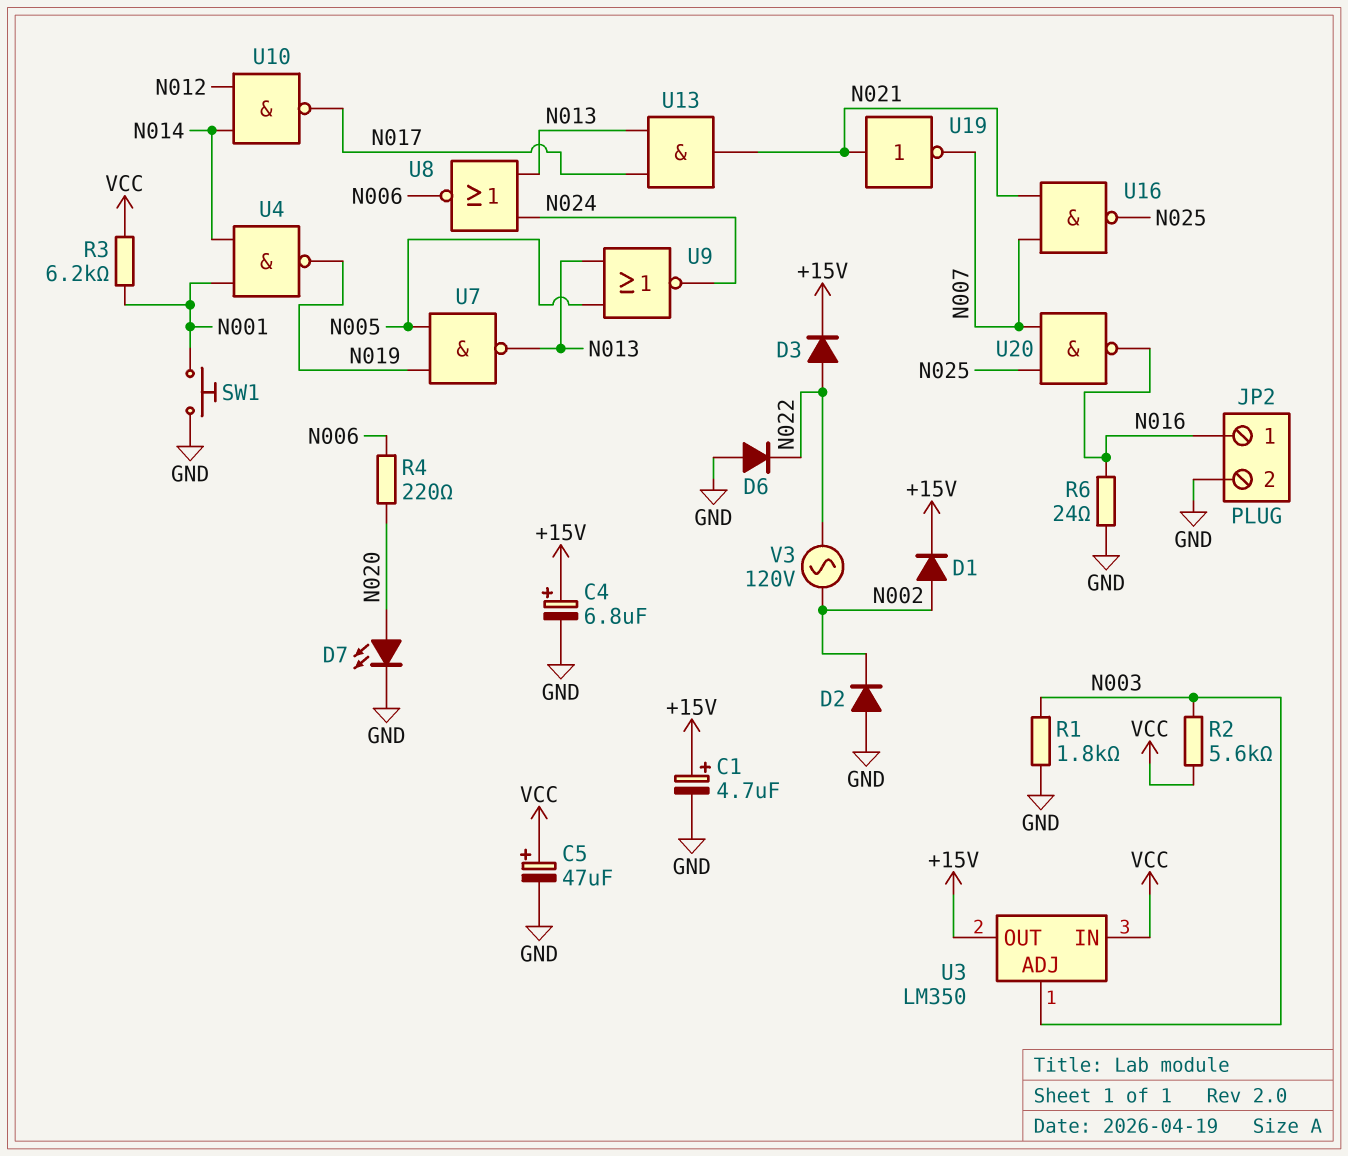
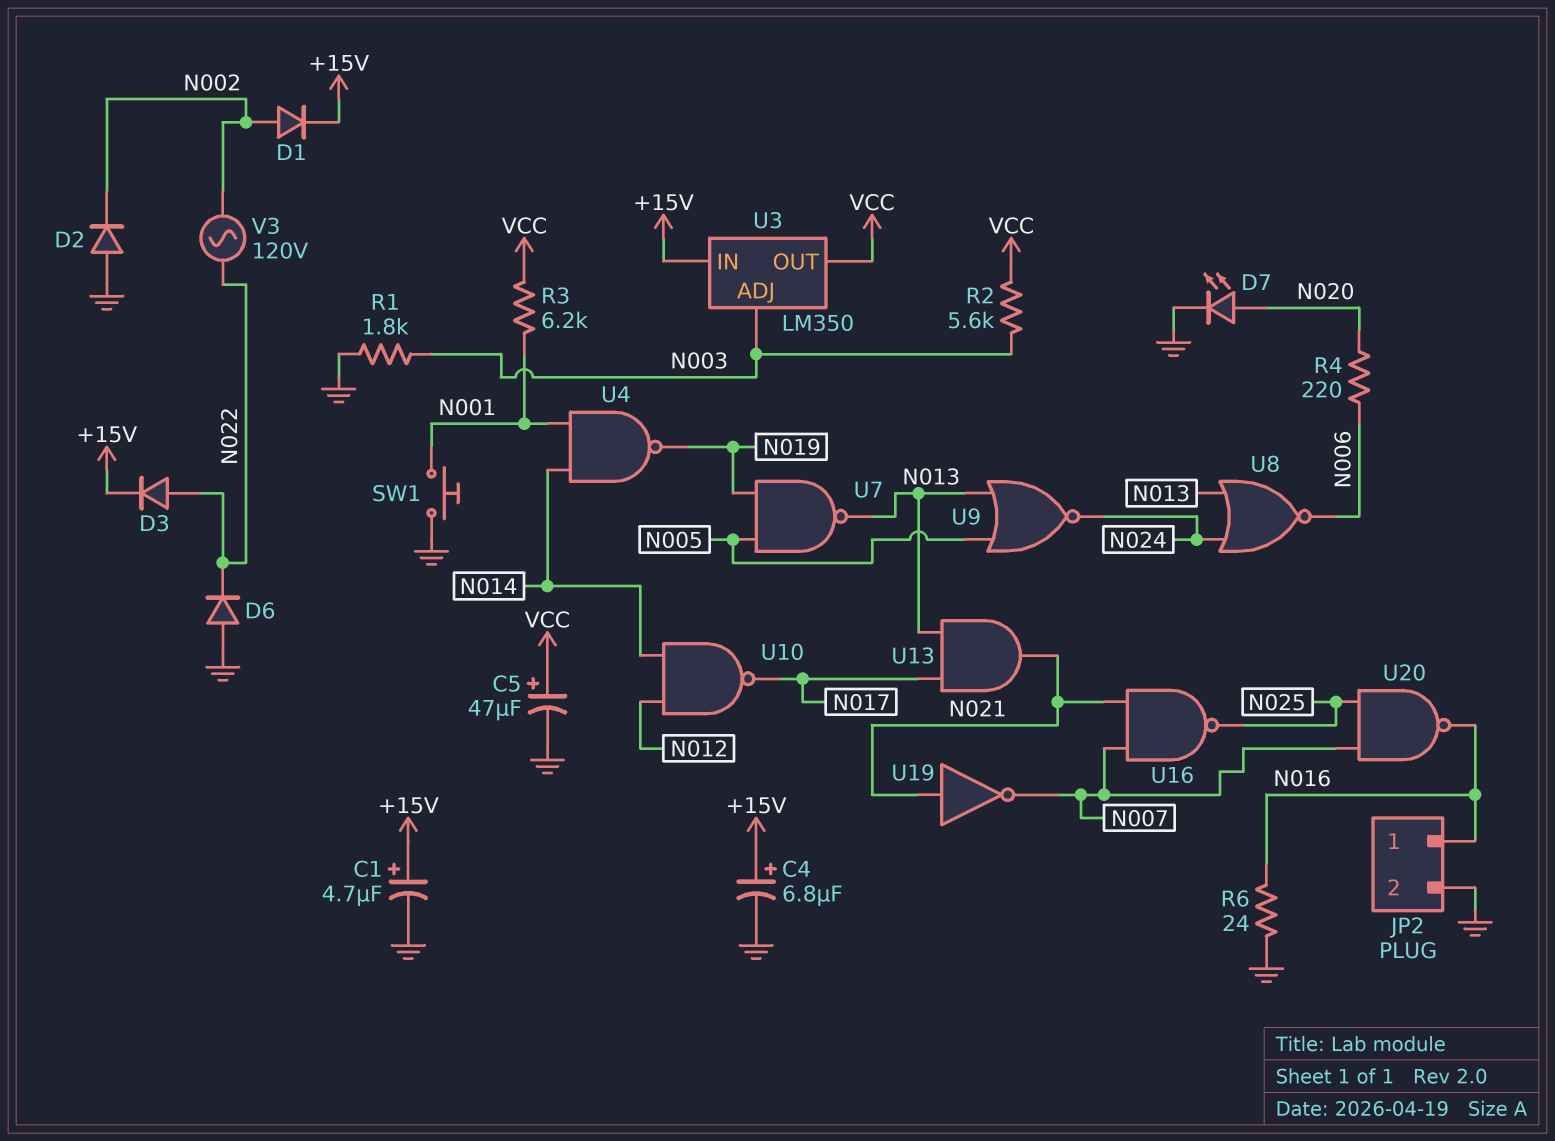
U3 pin IN: VCC -> +15V
U3 pin OUT: +15V -> VCC

